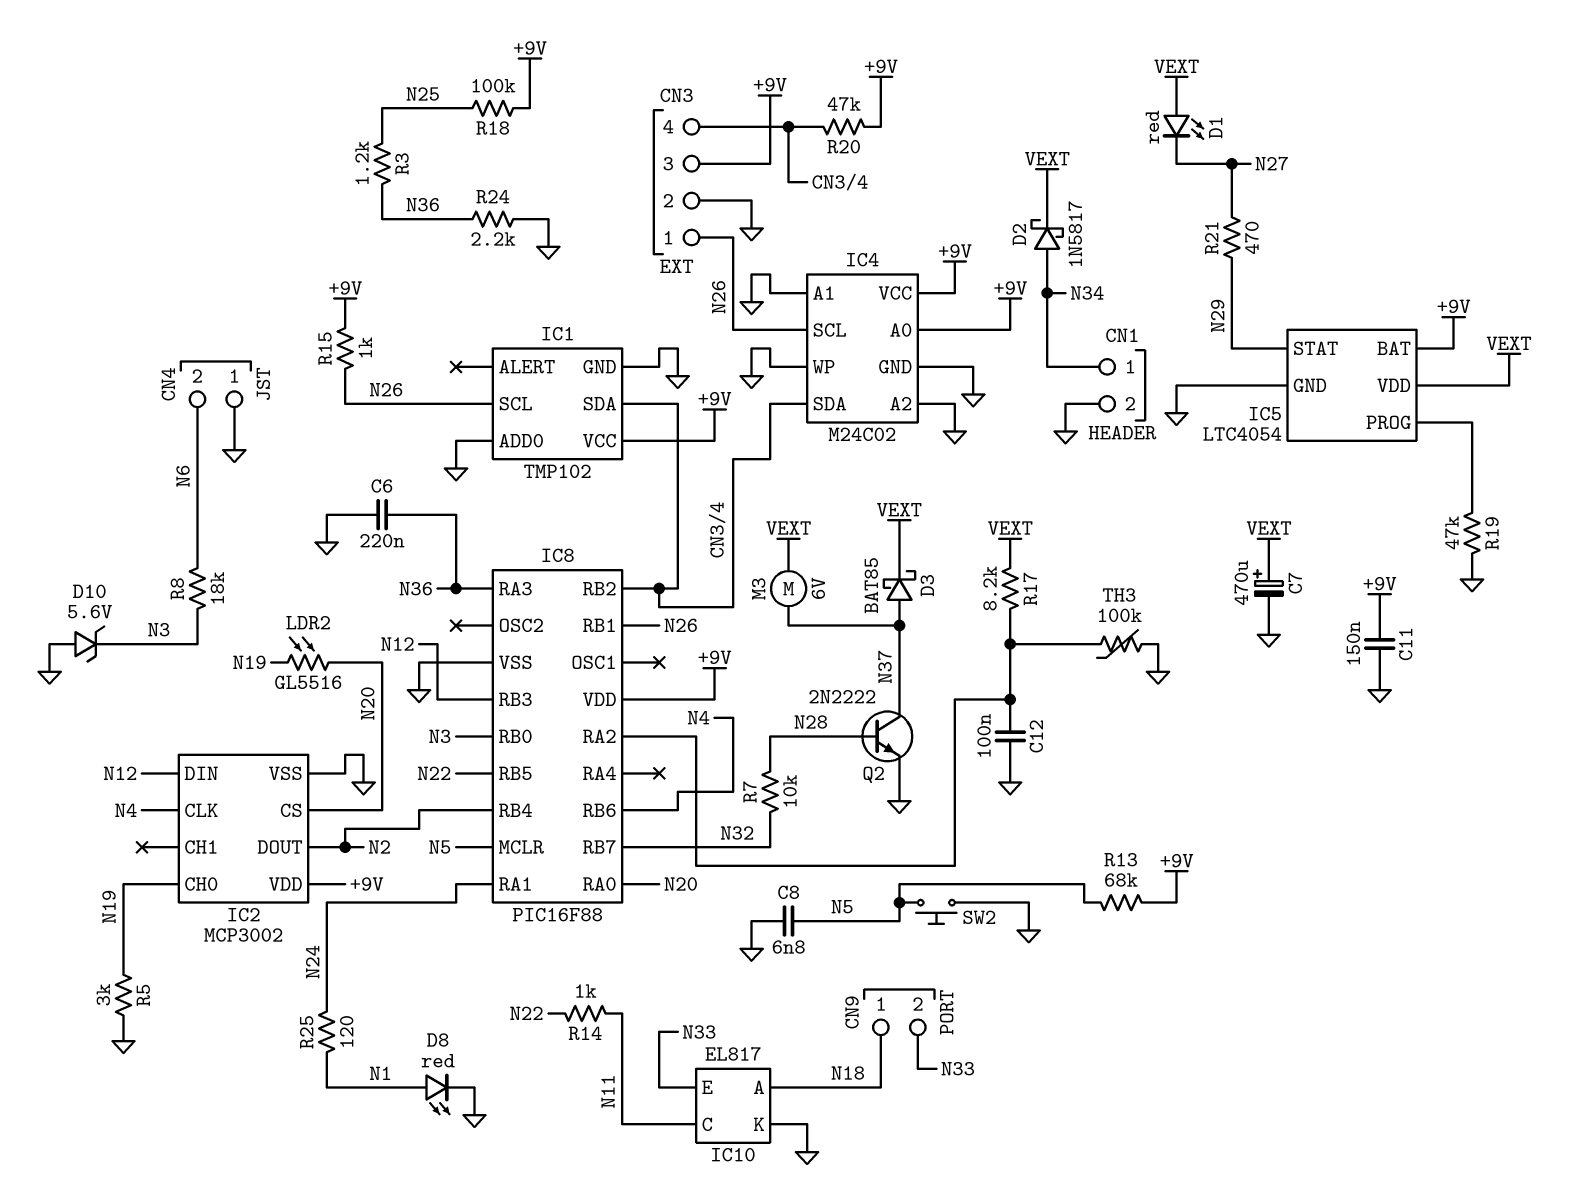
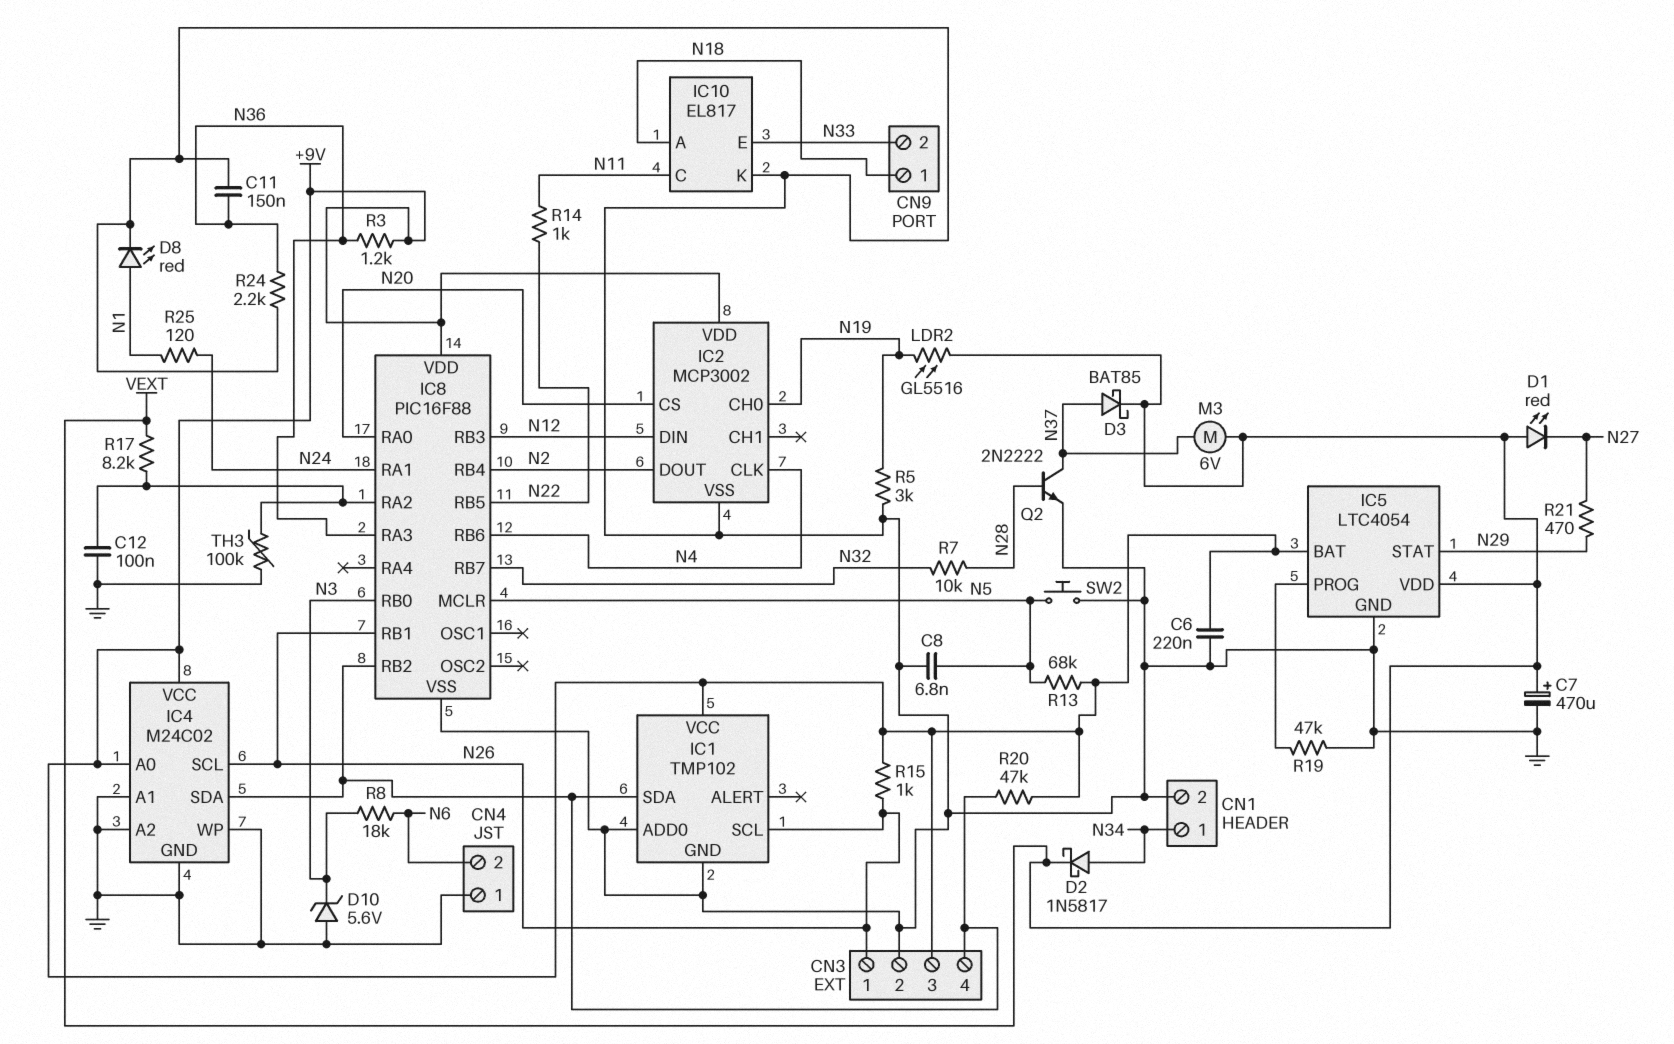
C6: 220nF (GND, N36) -> 220nF (+9V, GND)
C11: 150nF (+9V, GND) -> 150nF (GND, N36)
LDR2: GL5516 (N19, N20) -> GL5516 (N19, VEXT)
R3: 1.2k (N25, N36) -> 1.2k (+9V, N36)
R18: 100k (+9V, N25) -> none

